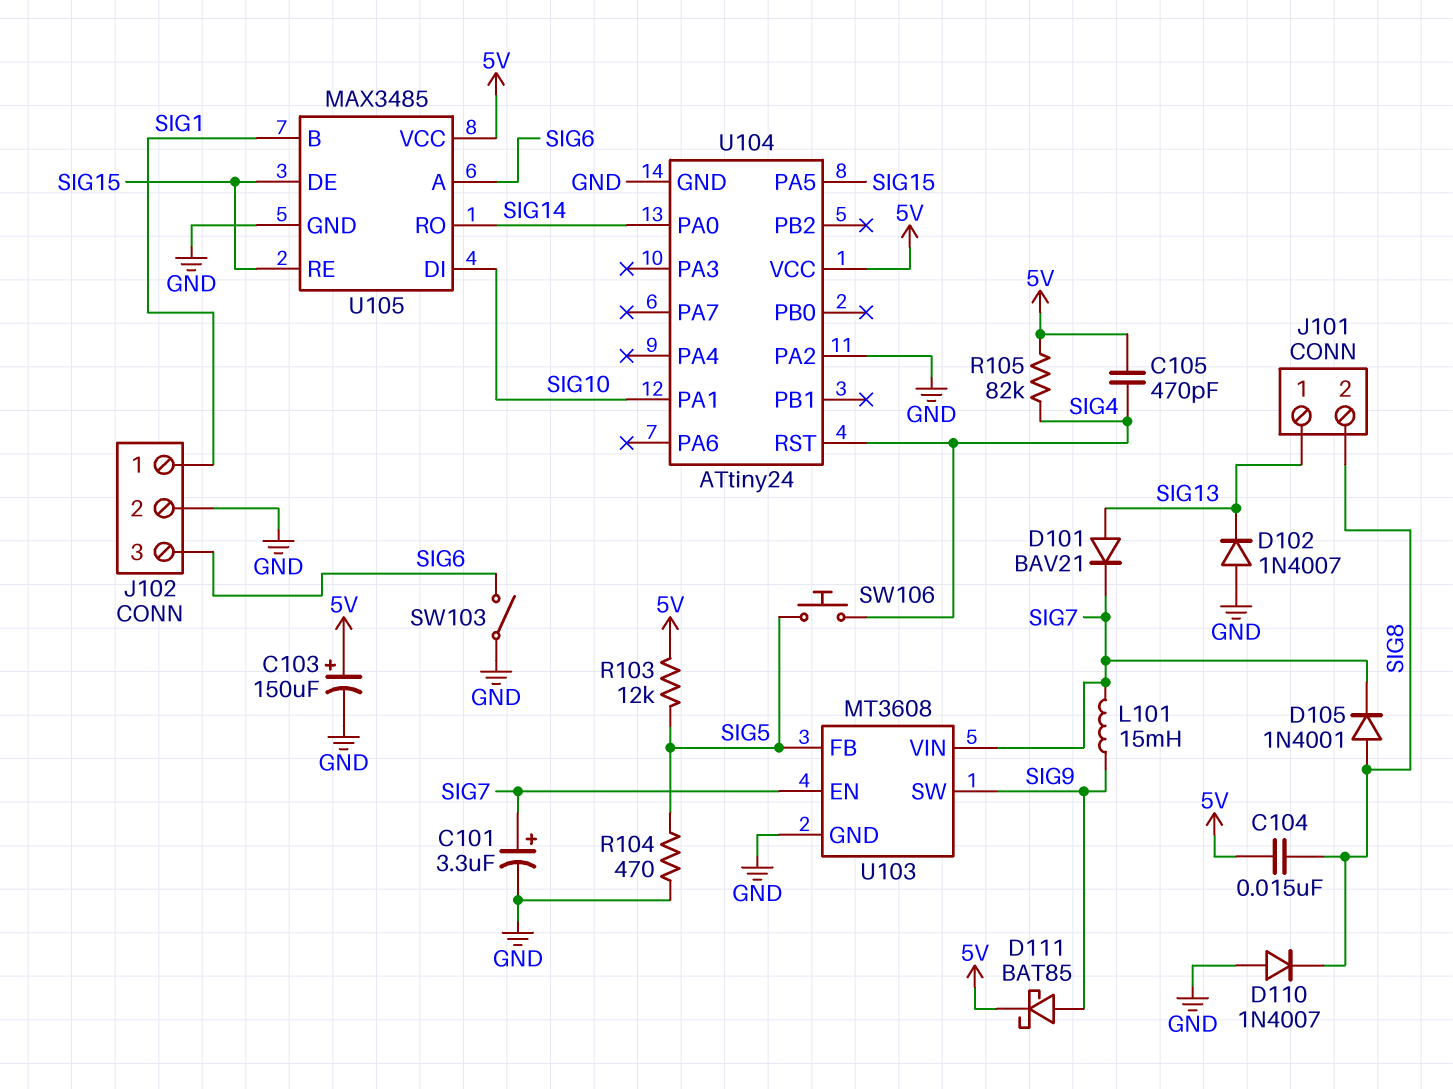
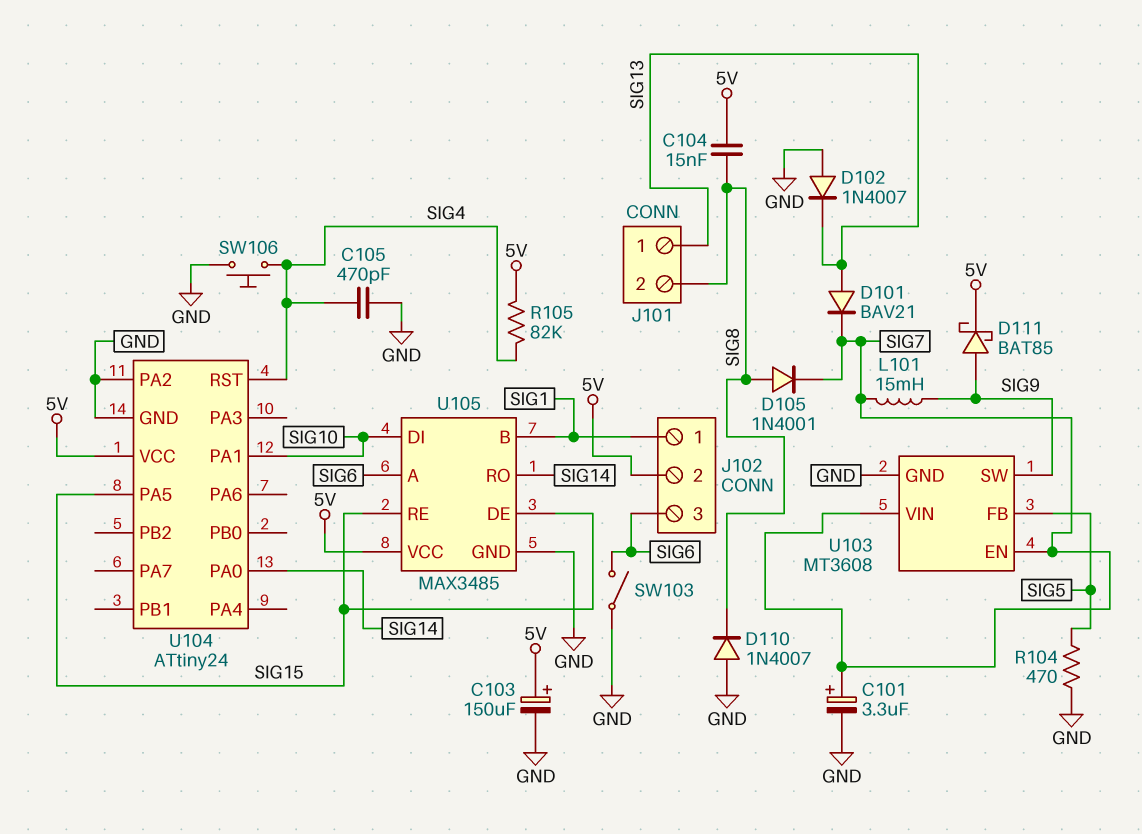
C105: 470pF (5V, SIG4) -> 470pF (GND, SIG4)
J102 pin 2: GND -> 5V
R103: 12k (5V, SIG5) -> none
SW106: button (SIG4, SIG5) -> button (GND, SIG4)

